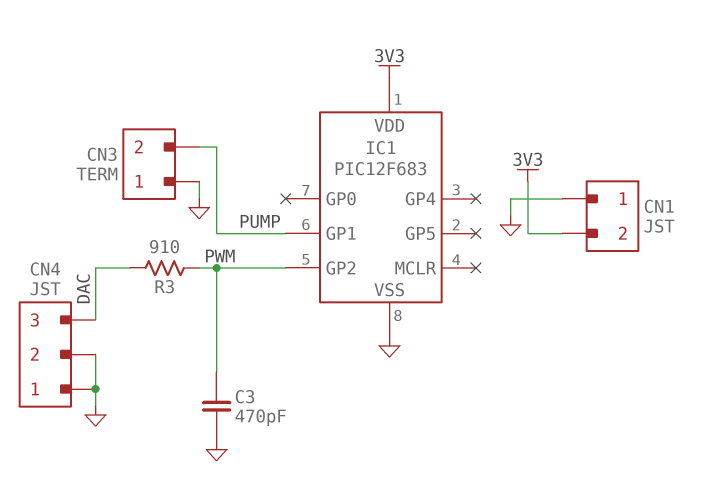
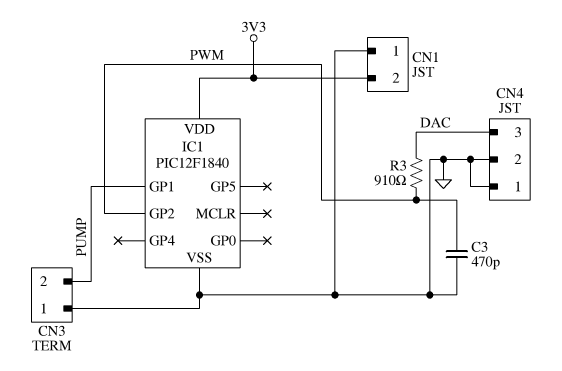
IC1: PIC12F683 -> PIC12F1840

